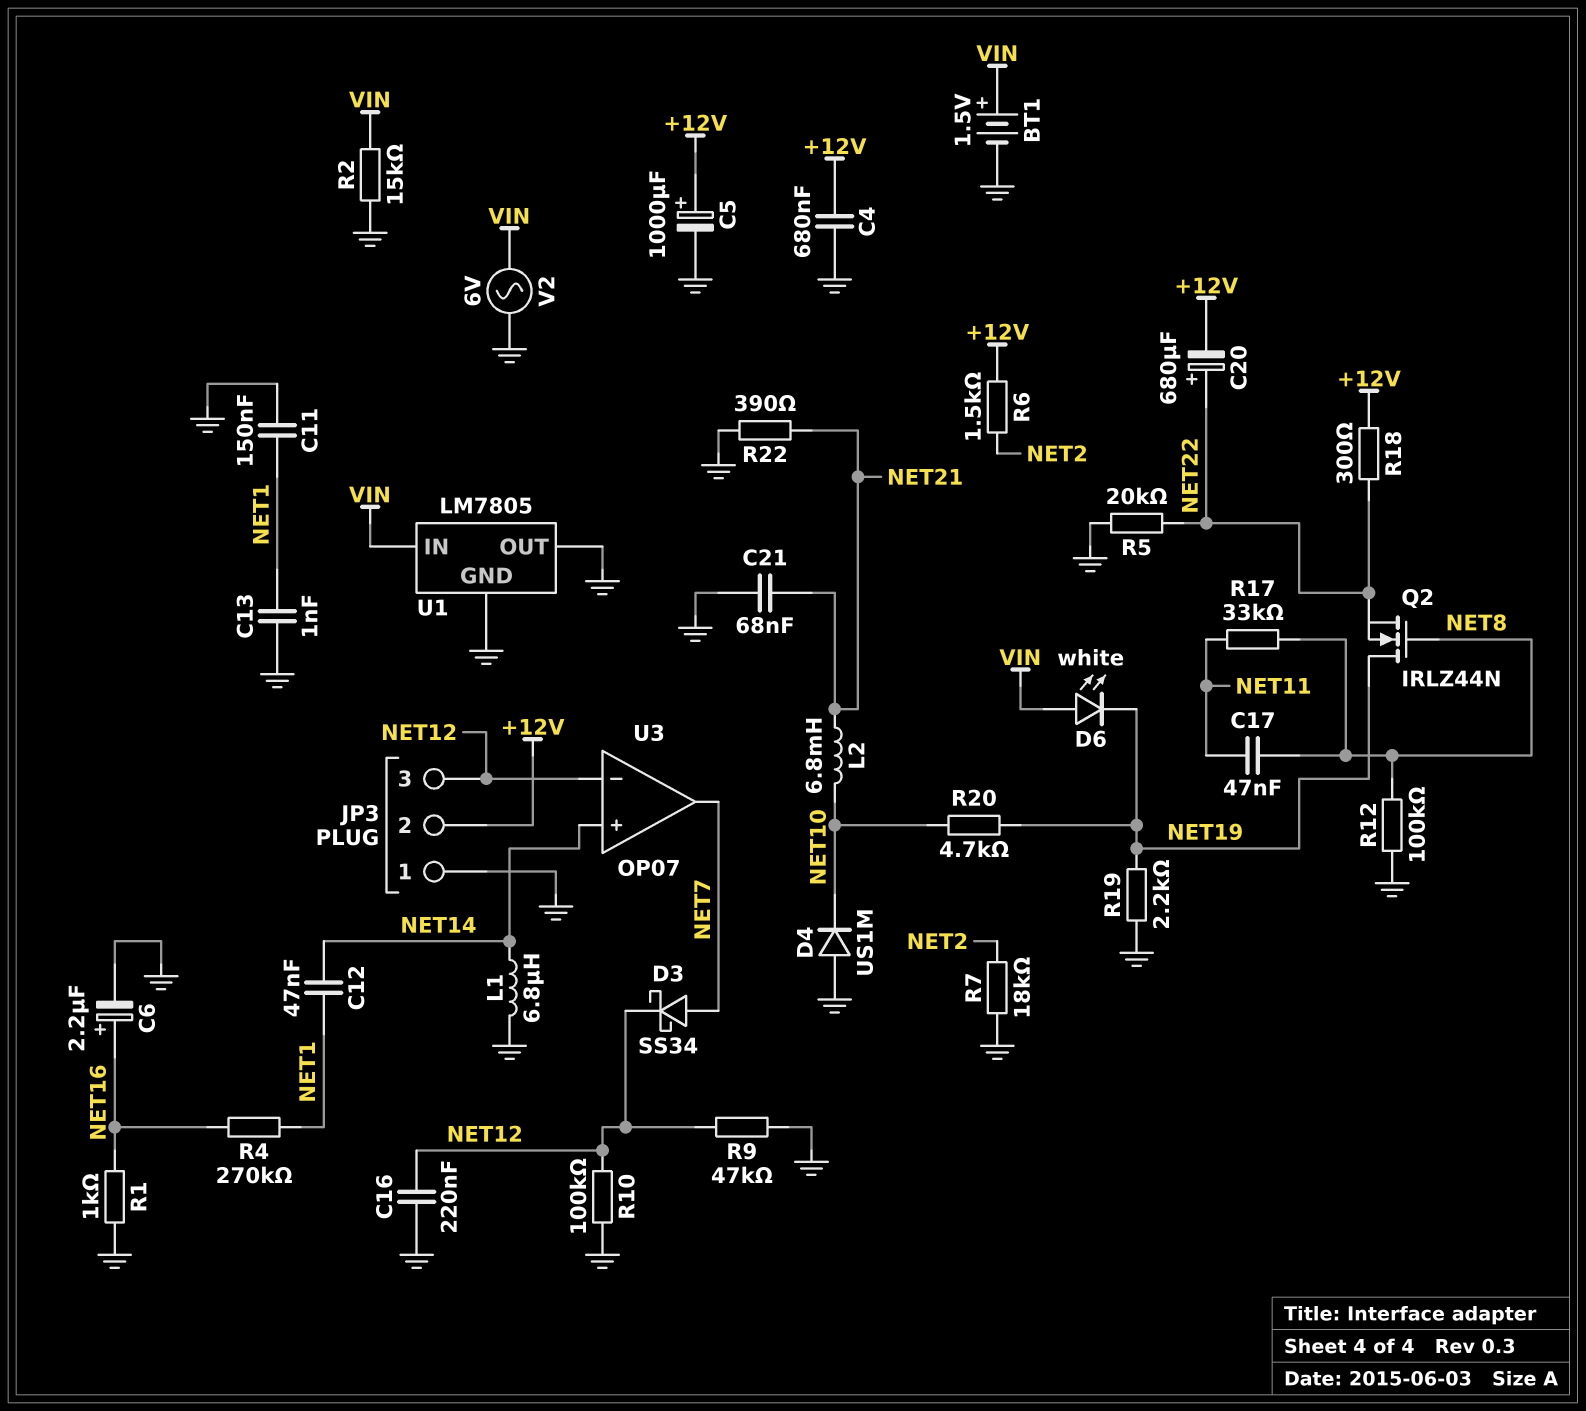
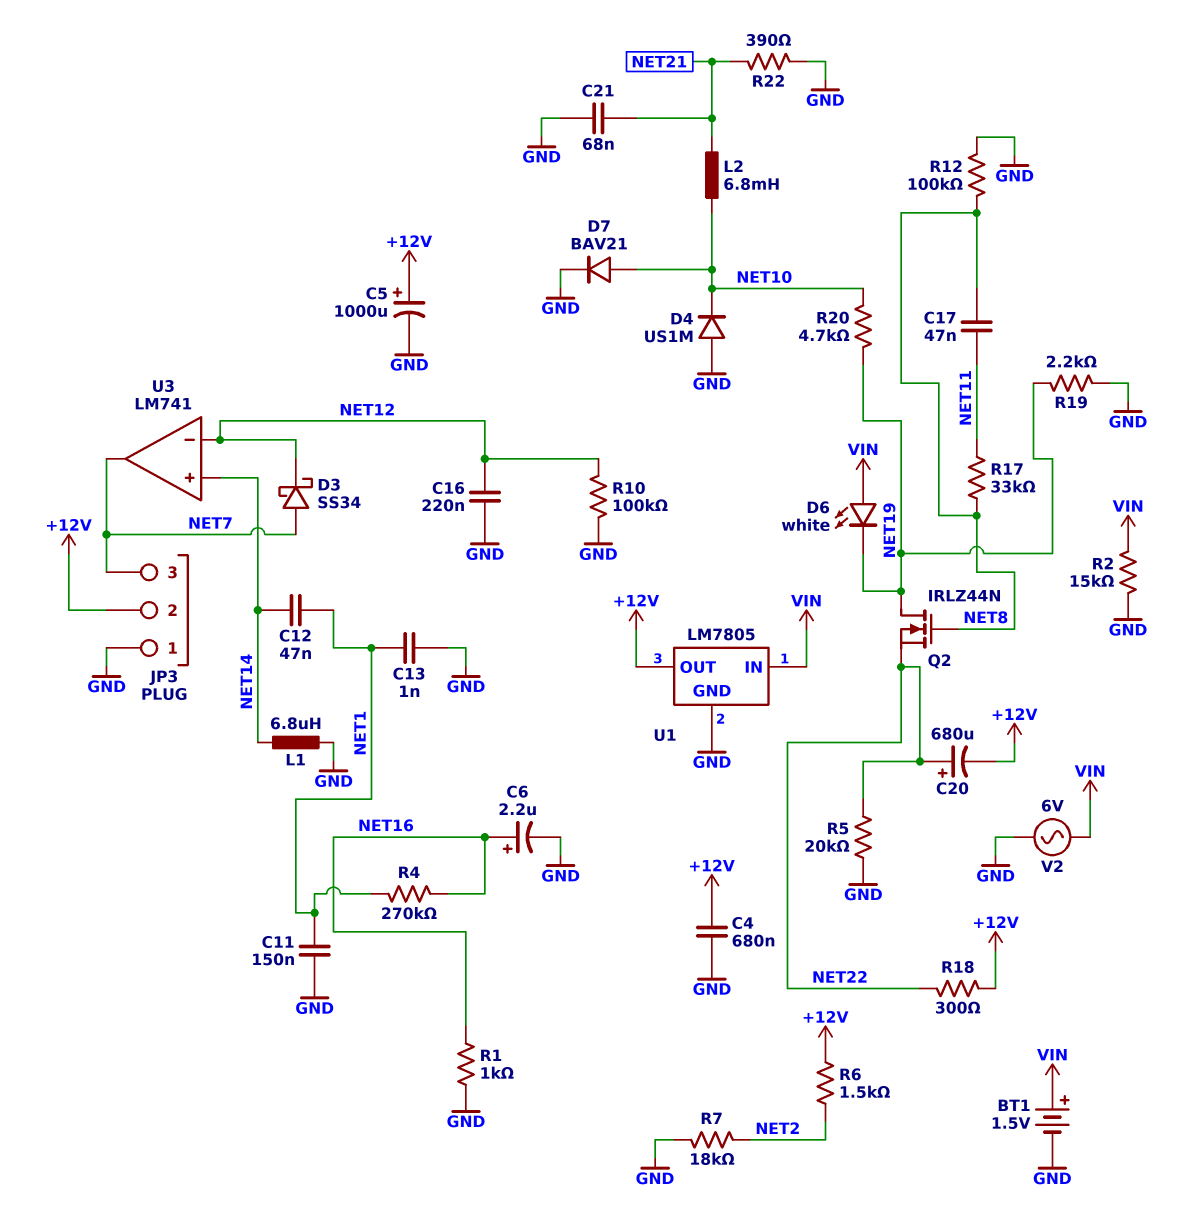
D7: none -> diode BAV21 (A NET10, K GND)
JP3 pin 3: NET12 -> NET7
R9: 47k (GND, NET12) -> none
U1 pin OUT: GND -> +12V
U3: OP07 -> LM741

